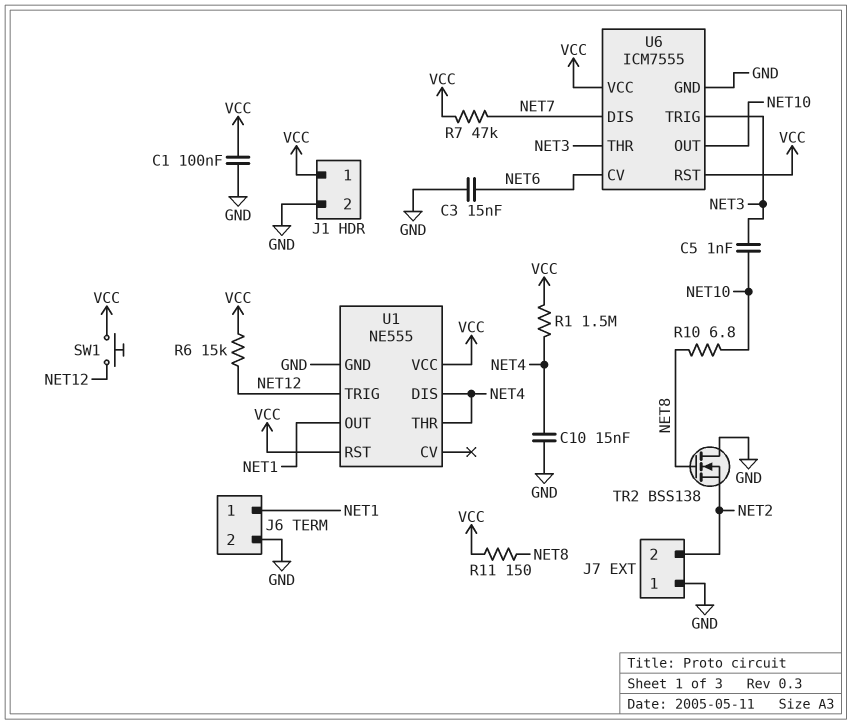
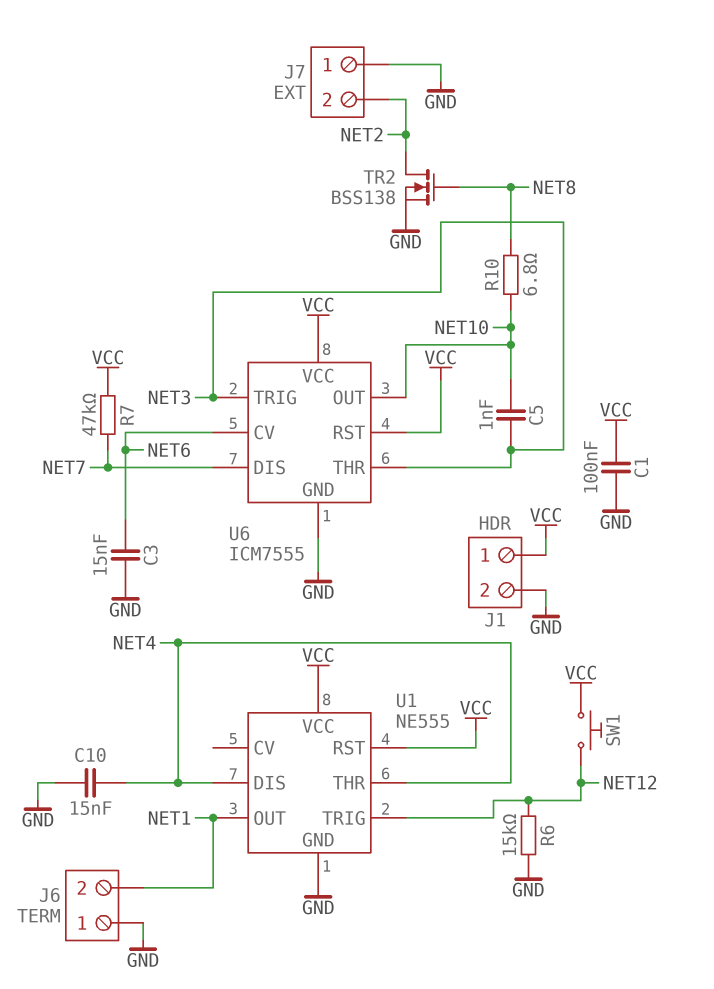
J6 pin 1: NET1 -> GND
J6 pin 2: GND -> NET1
R1: 1.5M (NET4, VCC) -> none
R6: 15k (NET12, VCC) -> 15k (GND, NET12)
R11: 150 (NET8, VCC) -> none
TR2: NMOS BSS138 (G NET8, D GND, S NET2) -> NMOS BSS138 (G NET8, D NET2, S GND)

